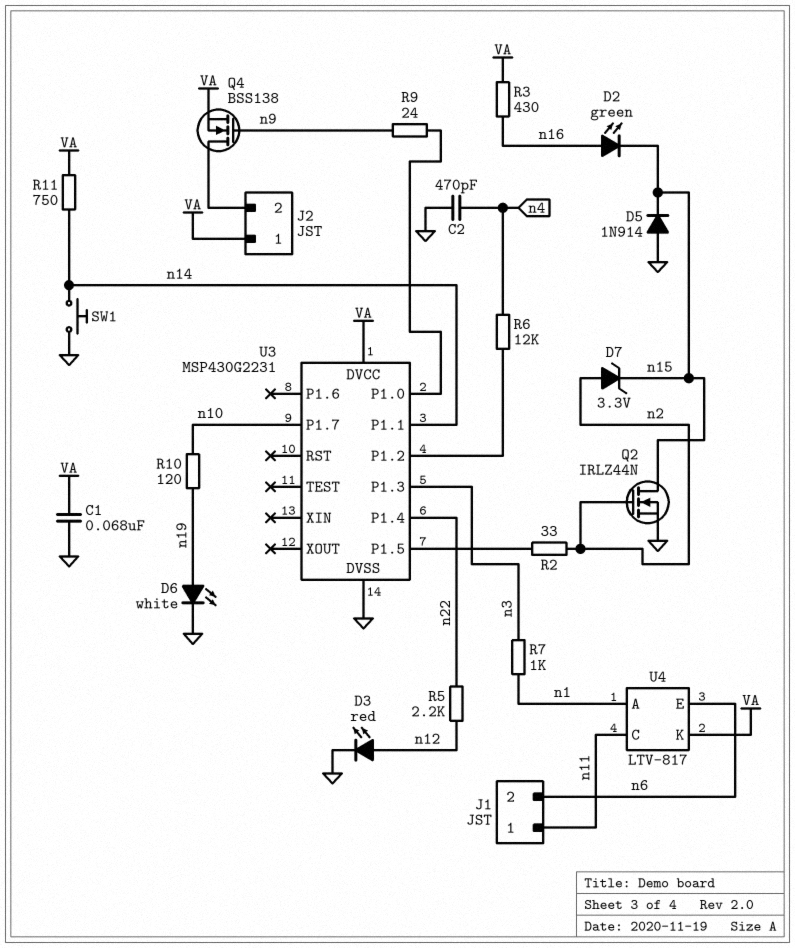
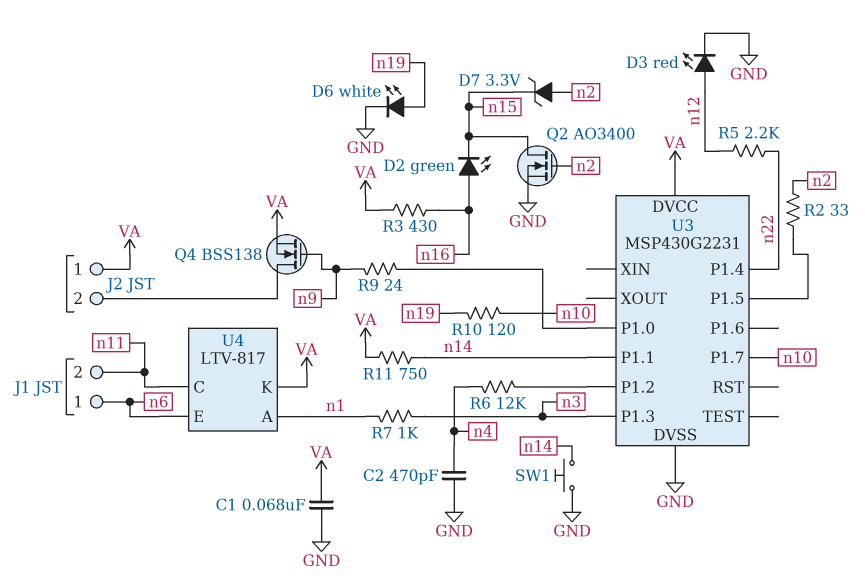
D5: diode 1N914 (A GND, K n15) -> none
J1 pin 1: n11 -> n6
J1 pin 2: n6 -> n11
Q2: NMOS IRLZ44N (G n2, D n15, S GND) -> NMOS AO3400 (G n2, D n15, S GND)

